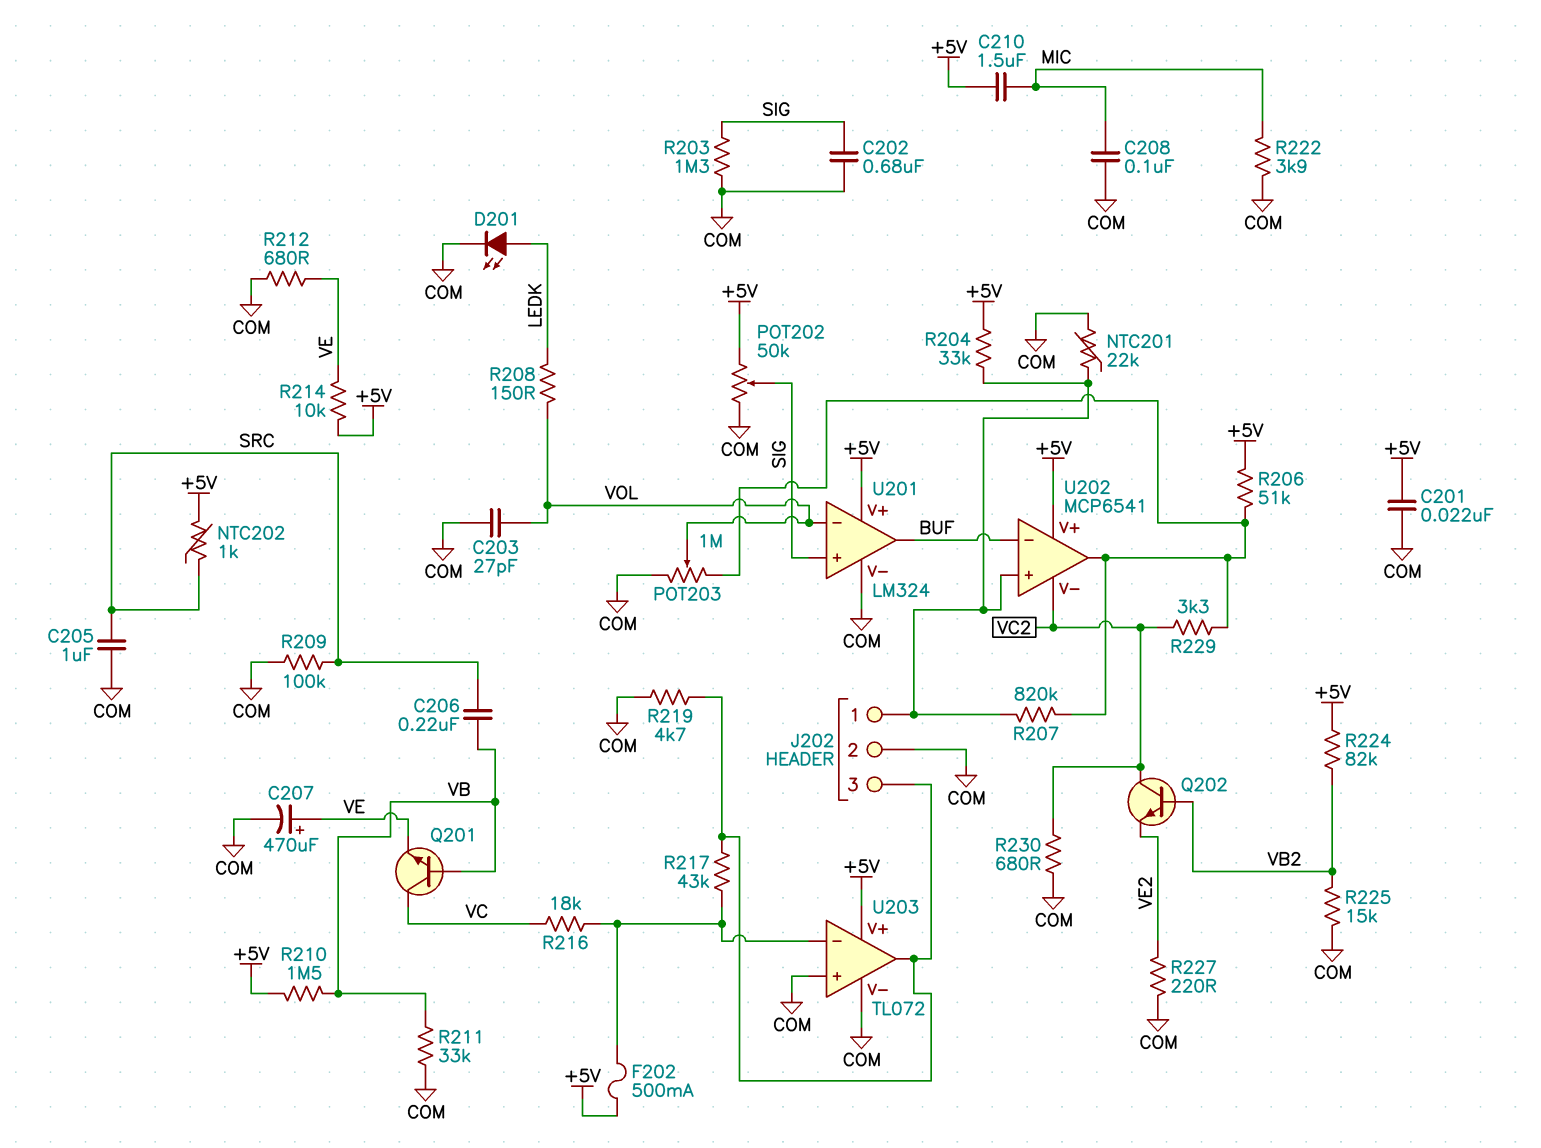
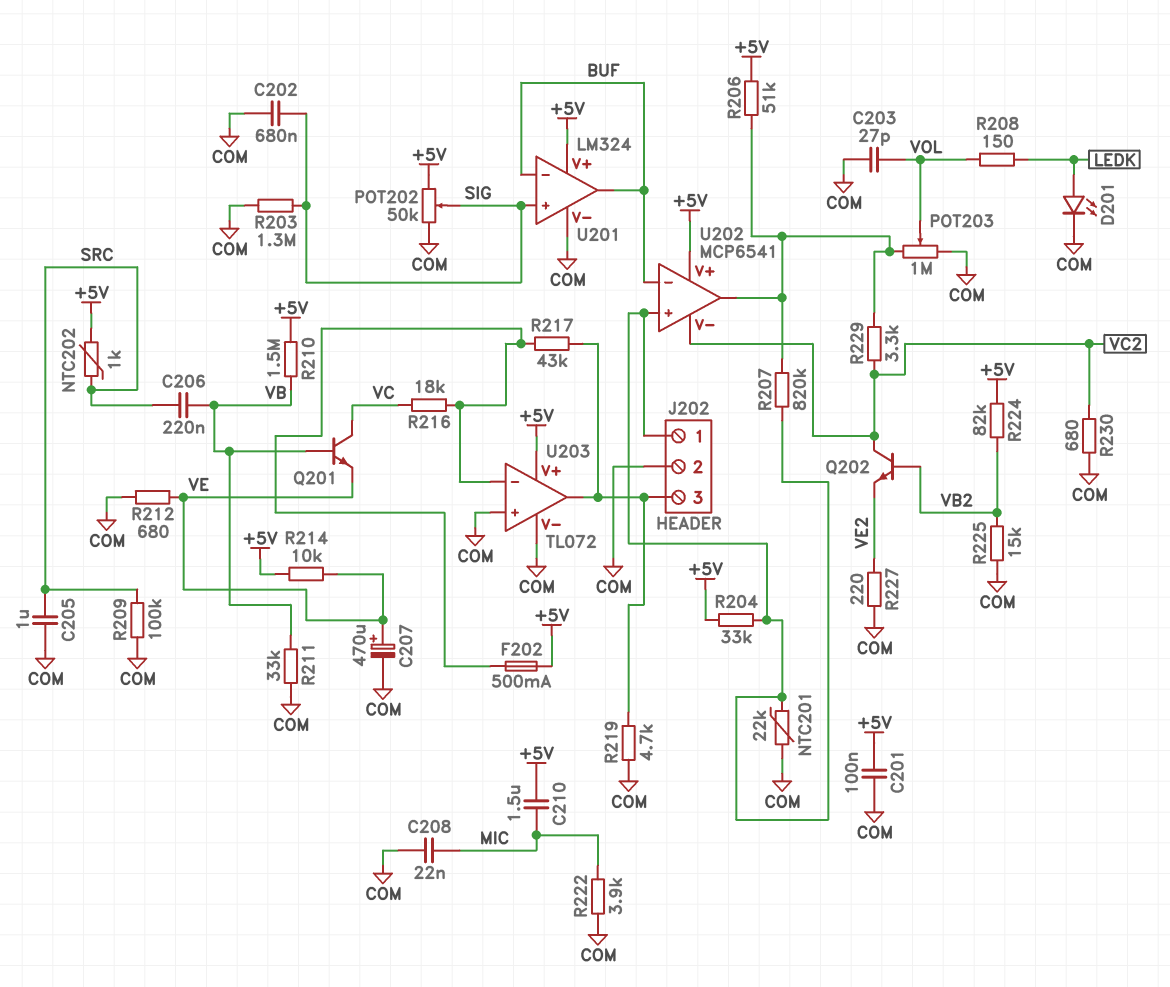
C201: 22nF (+5V, COM) -> 100nF (+5V, COM)
C208: 100nF (COM, MIC) -> 22nF (COM, MIC)
U201 pin in-: VOL -> BUF

